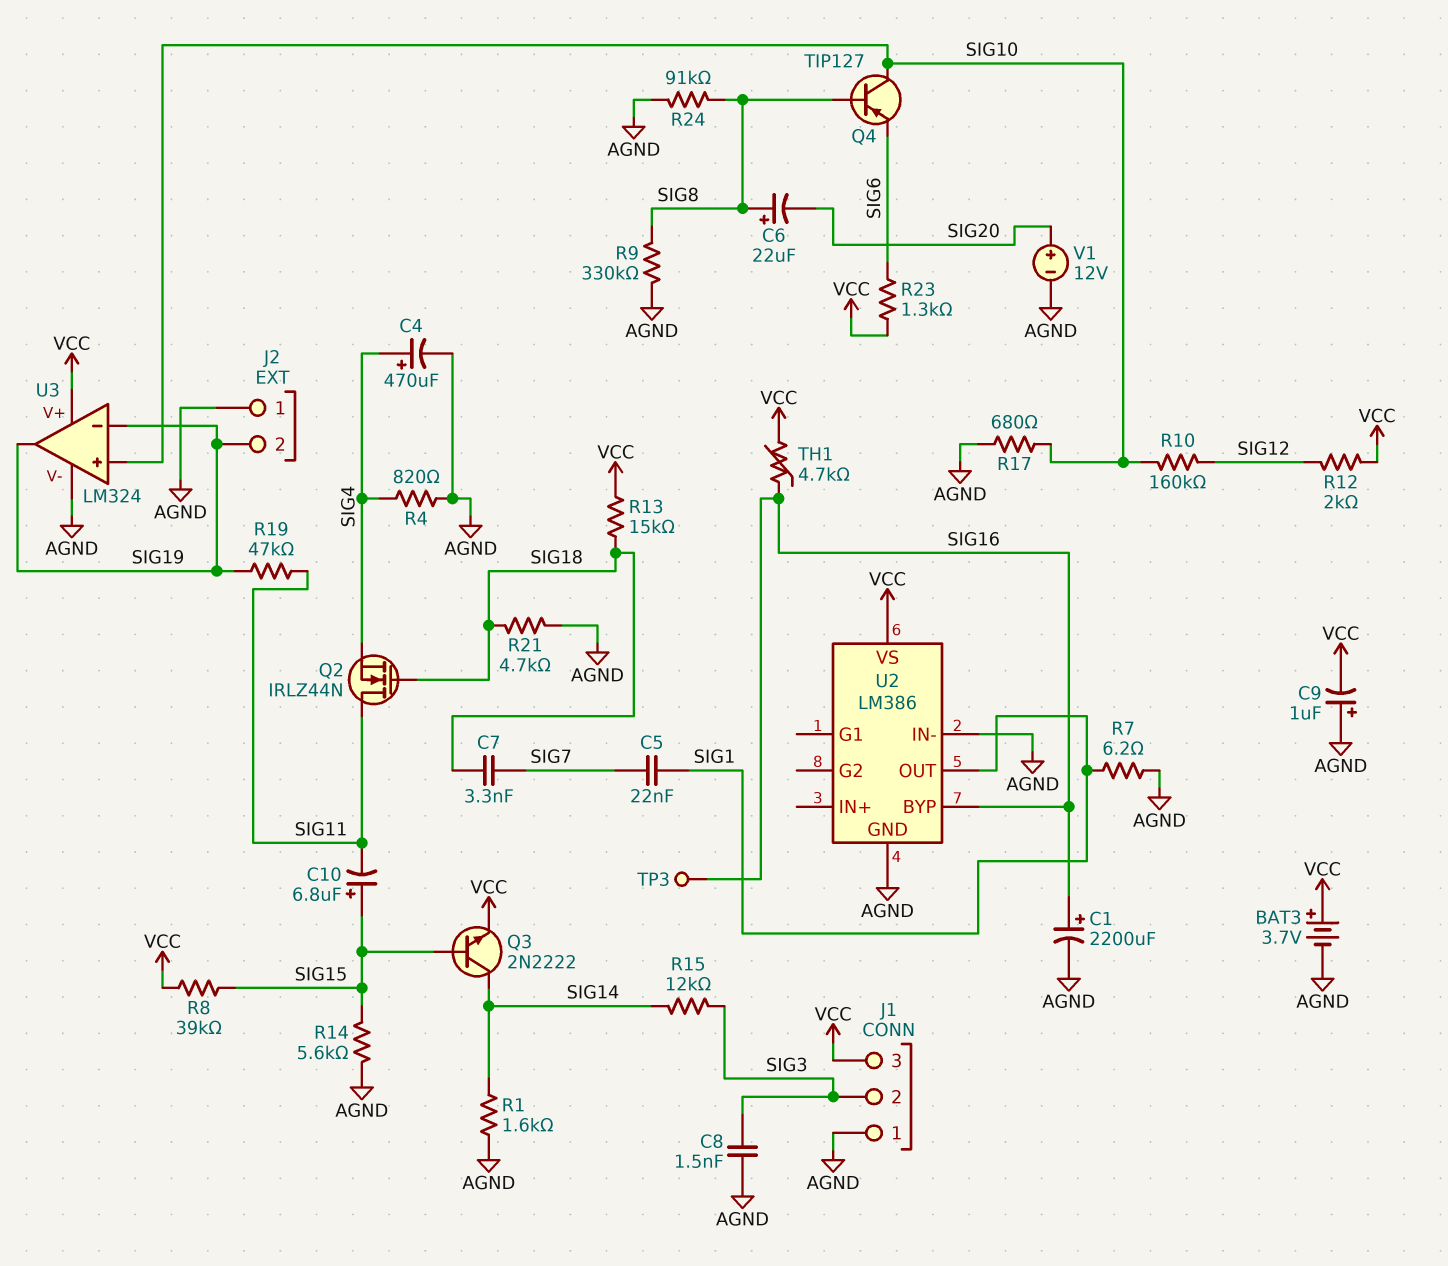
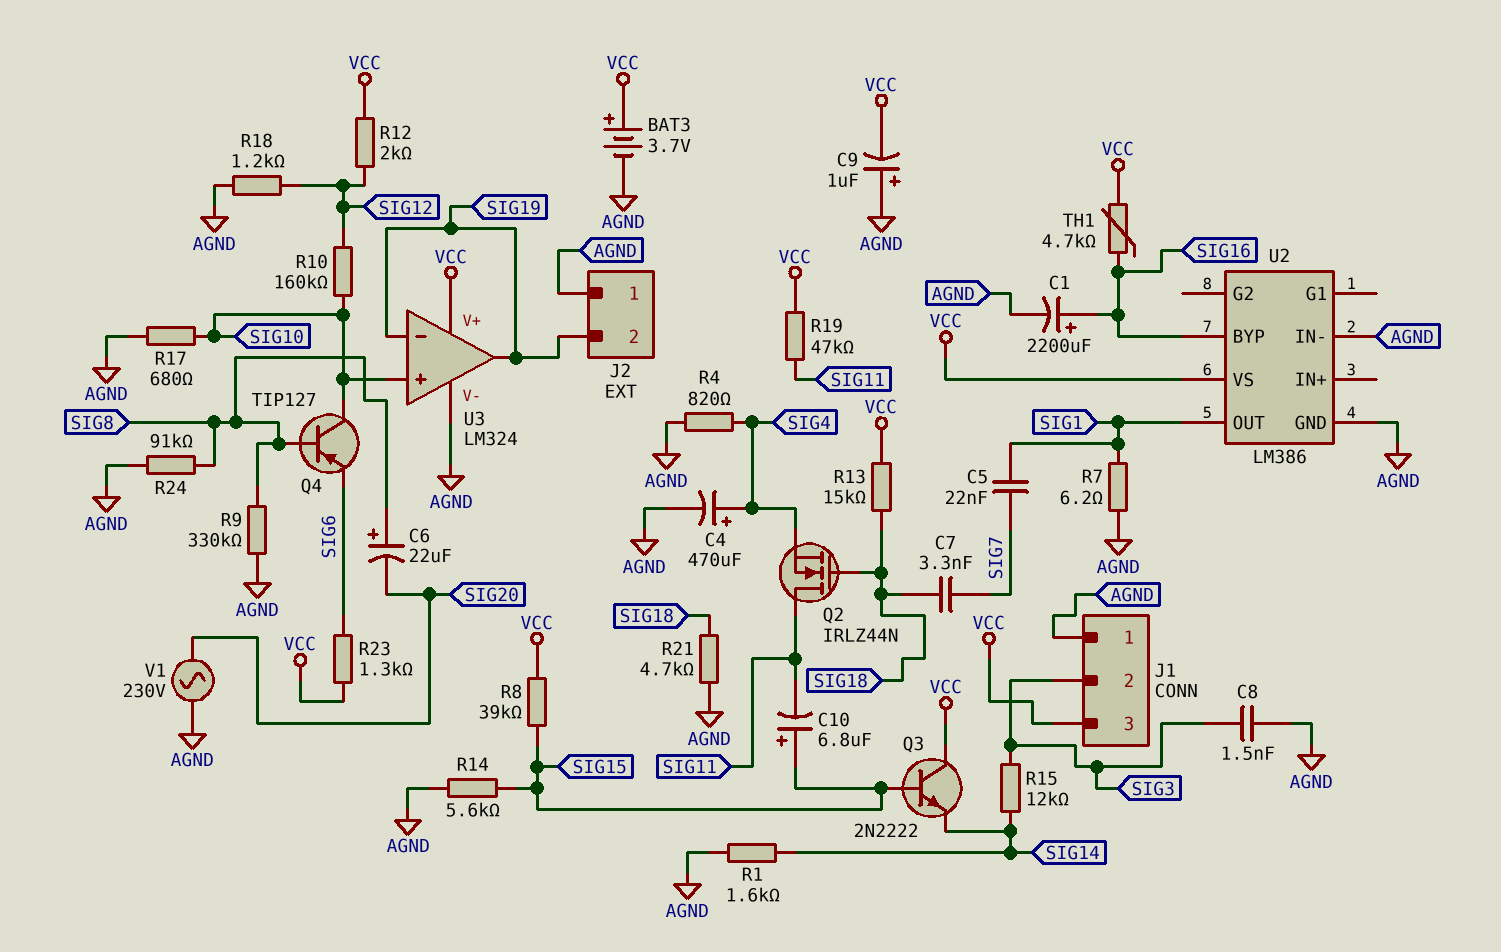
Q3: NPN 2N2222 (B SIG15, C SIG14, E VCC) -> NPN 2N2222 (B SIG15, C VCC, E SIG14)
R18: none -> 1.2k (AGND, SIG12)
R19: 47k (SIG11, SIG19) -> 47k (SIG11, VCC)
TP3: test point (SIG16) -> none
V1: 12V (plus SIG20, minus AGND) -> AC 230V (AGND, SIG20)

